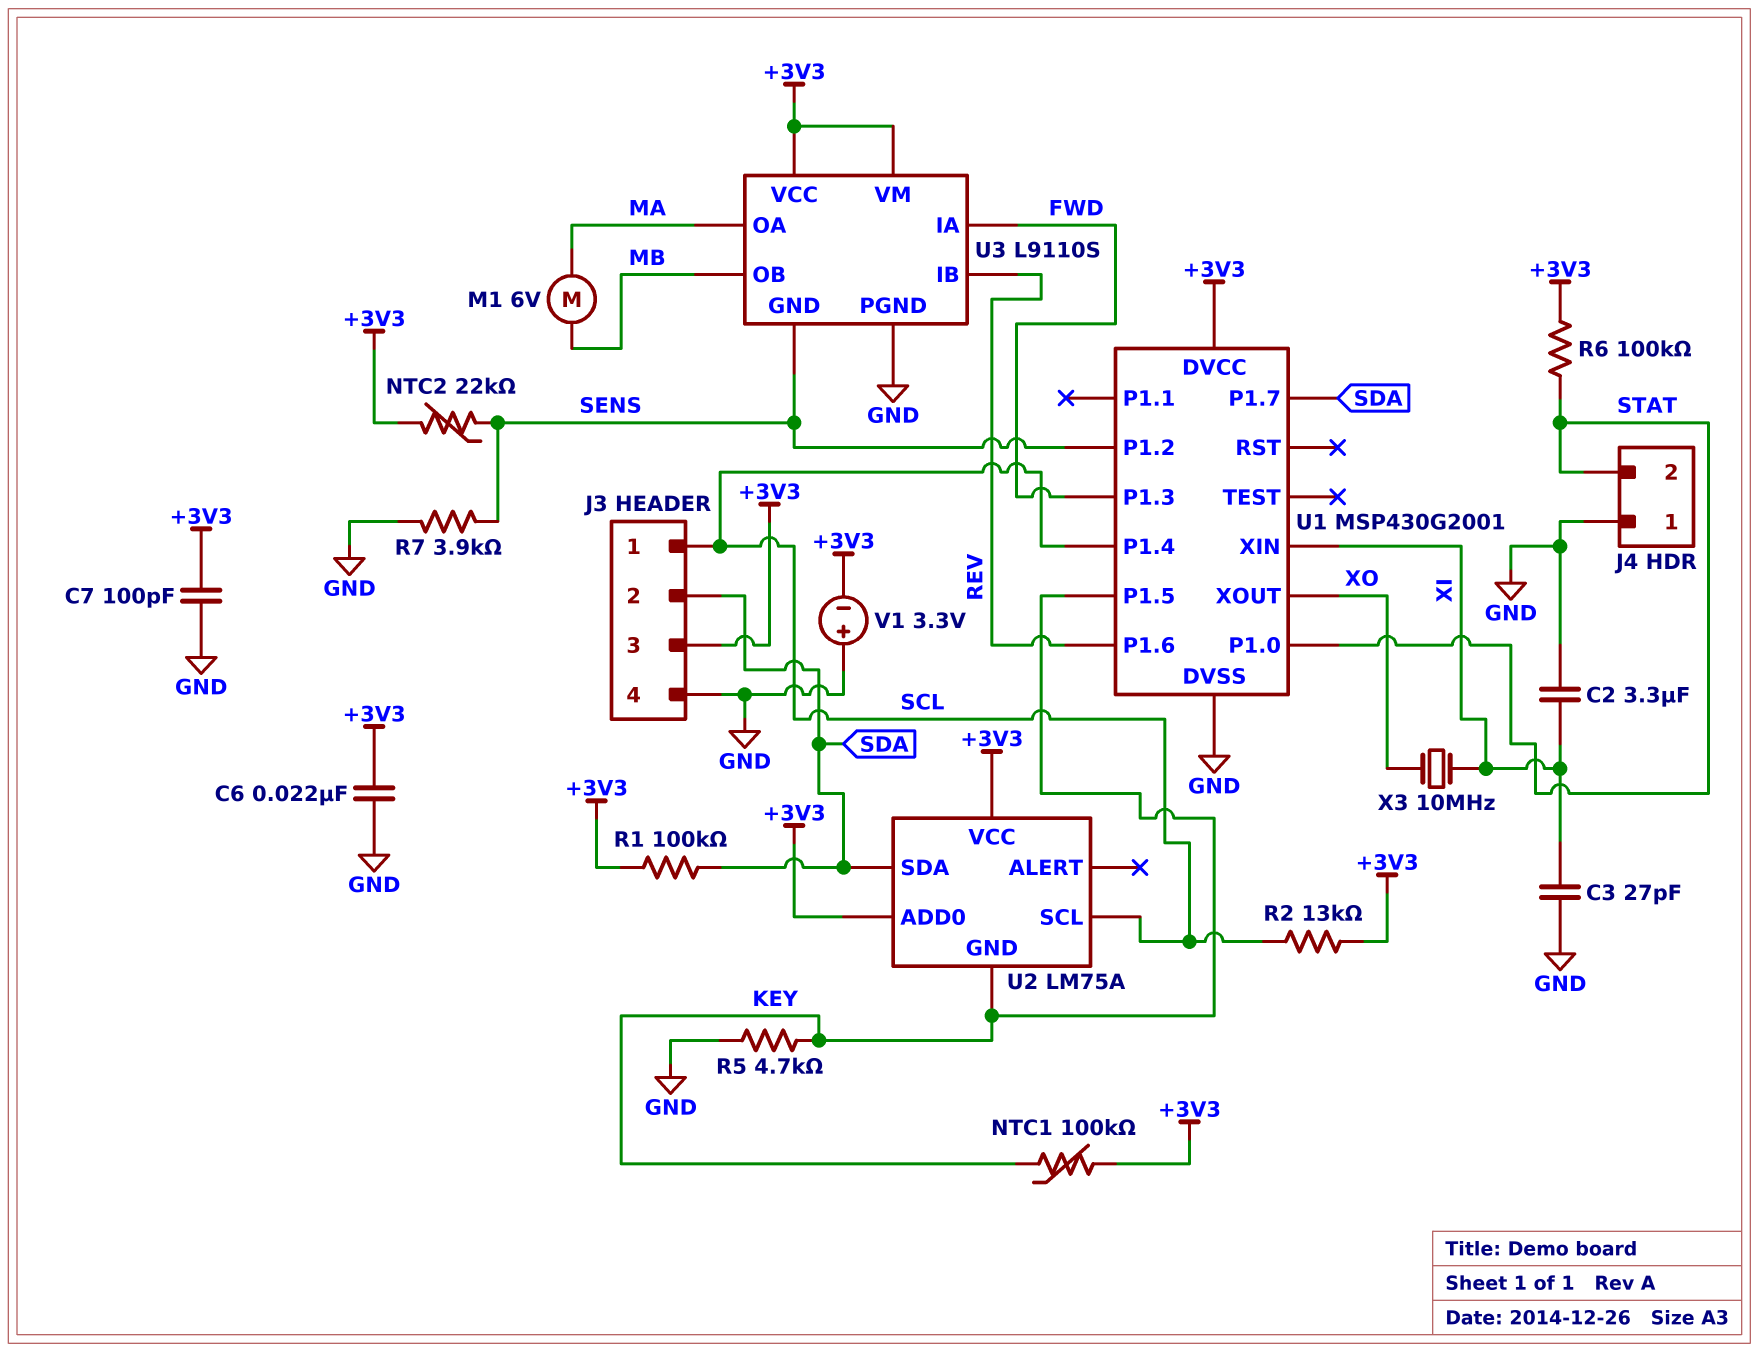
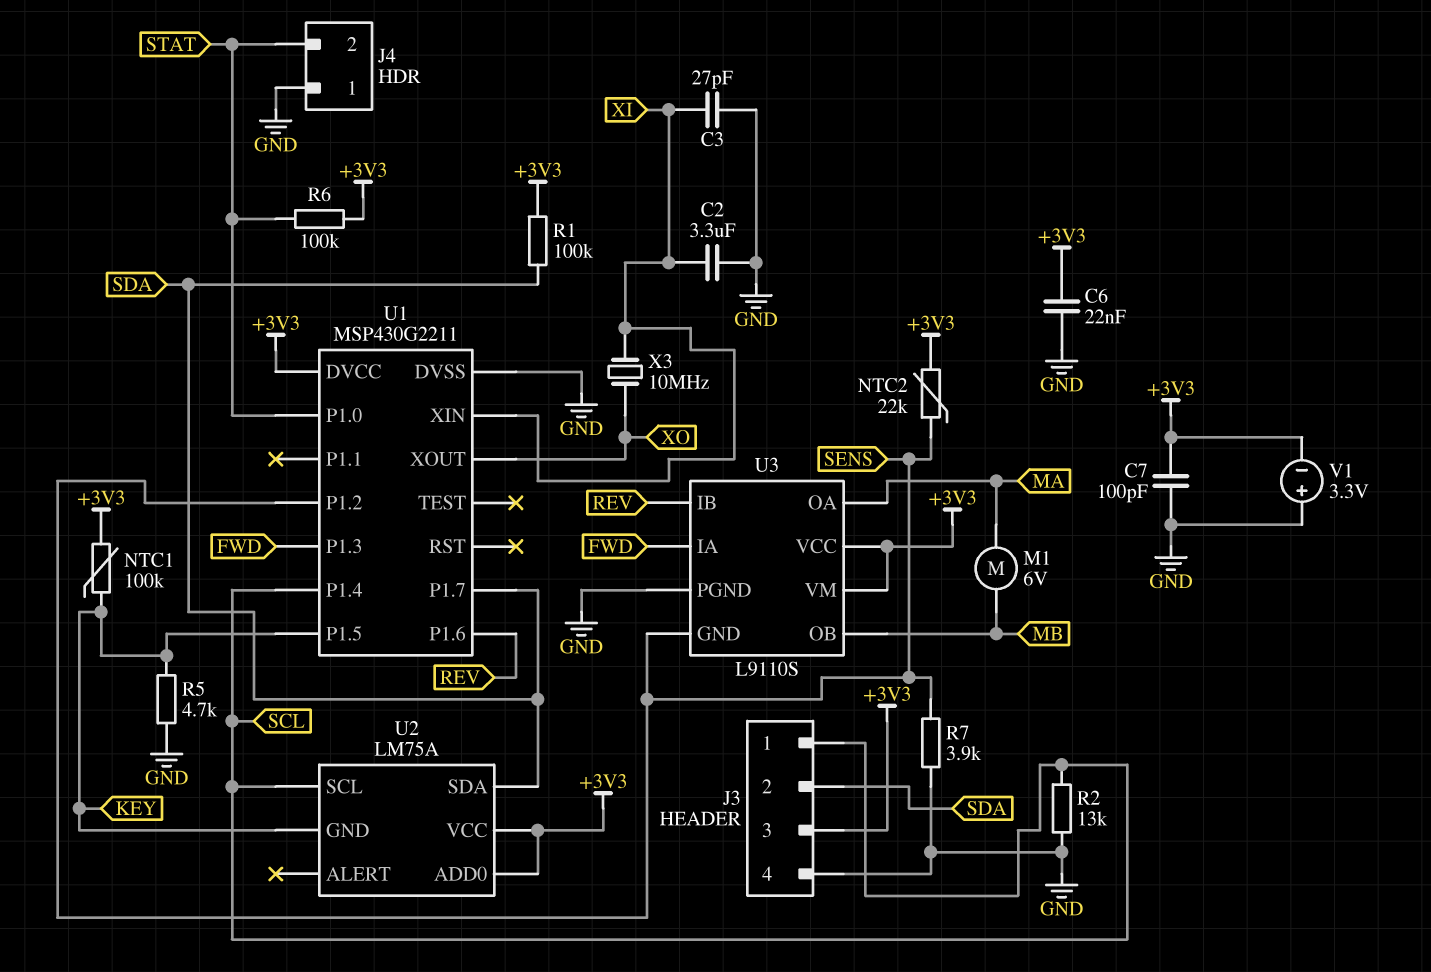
R2: 13k (+3V3, SCL) -> 13k (GND, SCL)
U1: MSP430G2001 -> MSP430G2211

